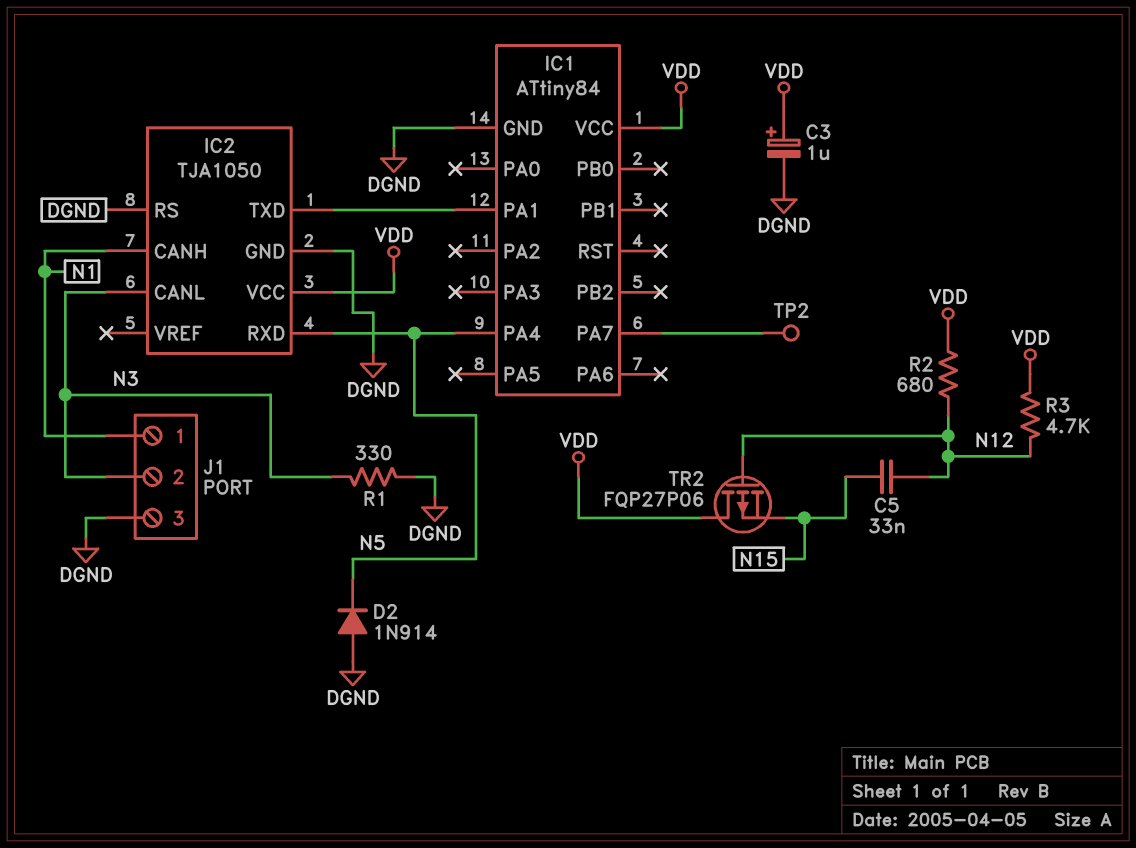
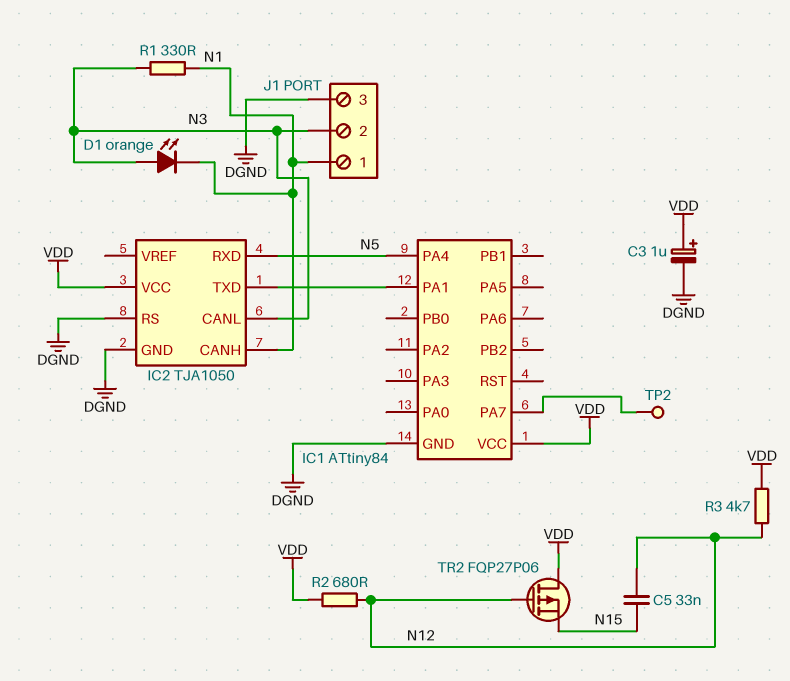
D1: none -> LED orange (A N3, K N1)
D2: diode 1N914 (A DGND, K N5) -> none
R1: 330 (DGND, N3) -> 330 (N1, N3)

